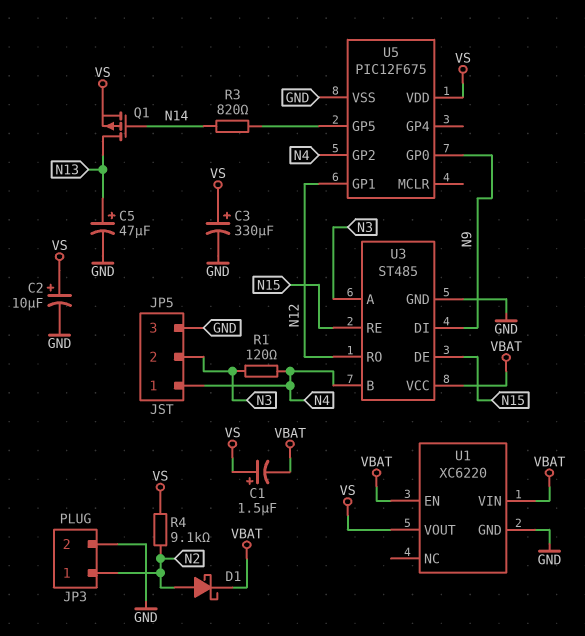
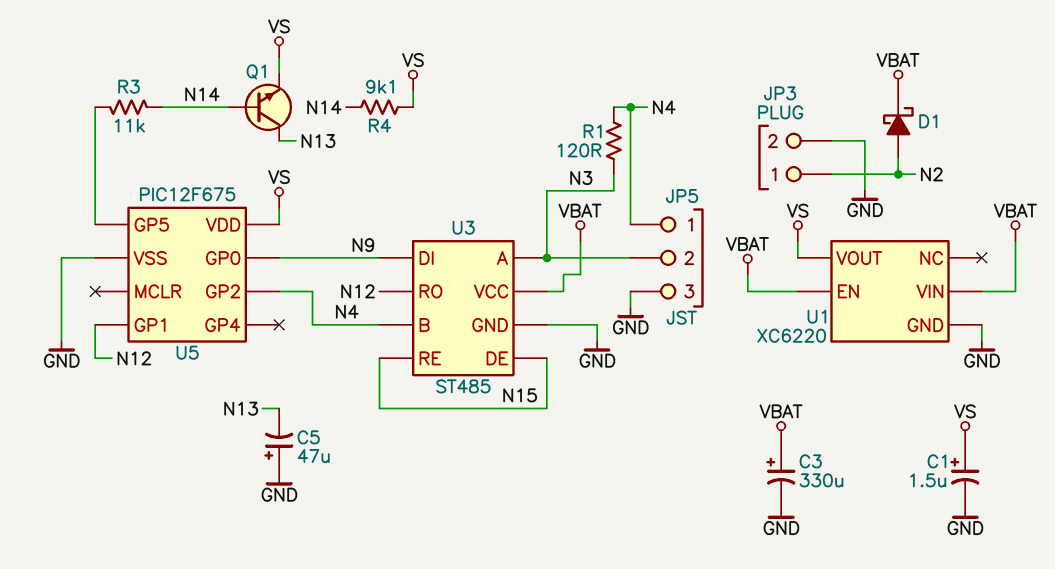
C1: 1.5uF (plus VS, minus VBAT) -> 1.5uF (plus VS, minus GND)
C2: 10uF (plus VS, minus GND) -> none
C3: 330uF (plus VS, minus GND) -> 330uF (plus VBAT, minus GND)
C5: 47uF (plus N13, minus GND) -> 47uF (plus GND, minus N13)
Q1: PMOS (G N14, D N13, S VS) -> NPN (B N14, C N13, E VS)
R3: 820 (N14, U5/GP5) -> 11k (N14, U5/GP5)
R4: 9.1k (N2, VS) -> 9.1k (N14, VS)

